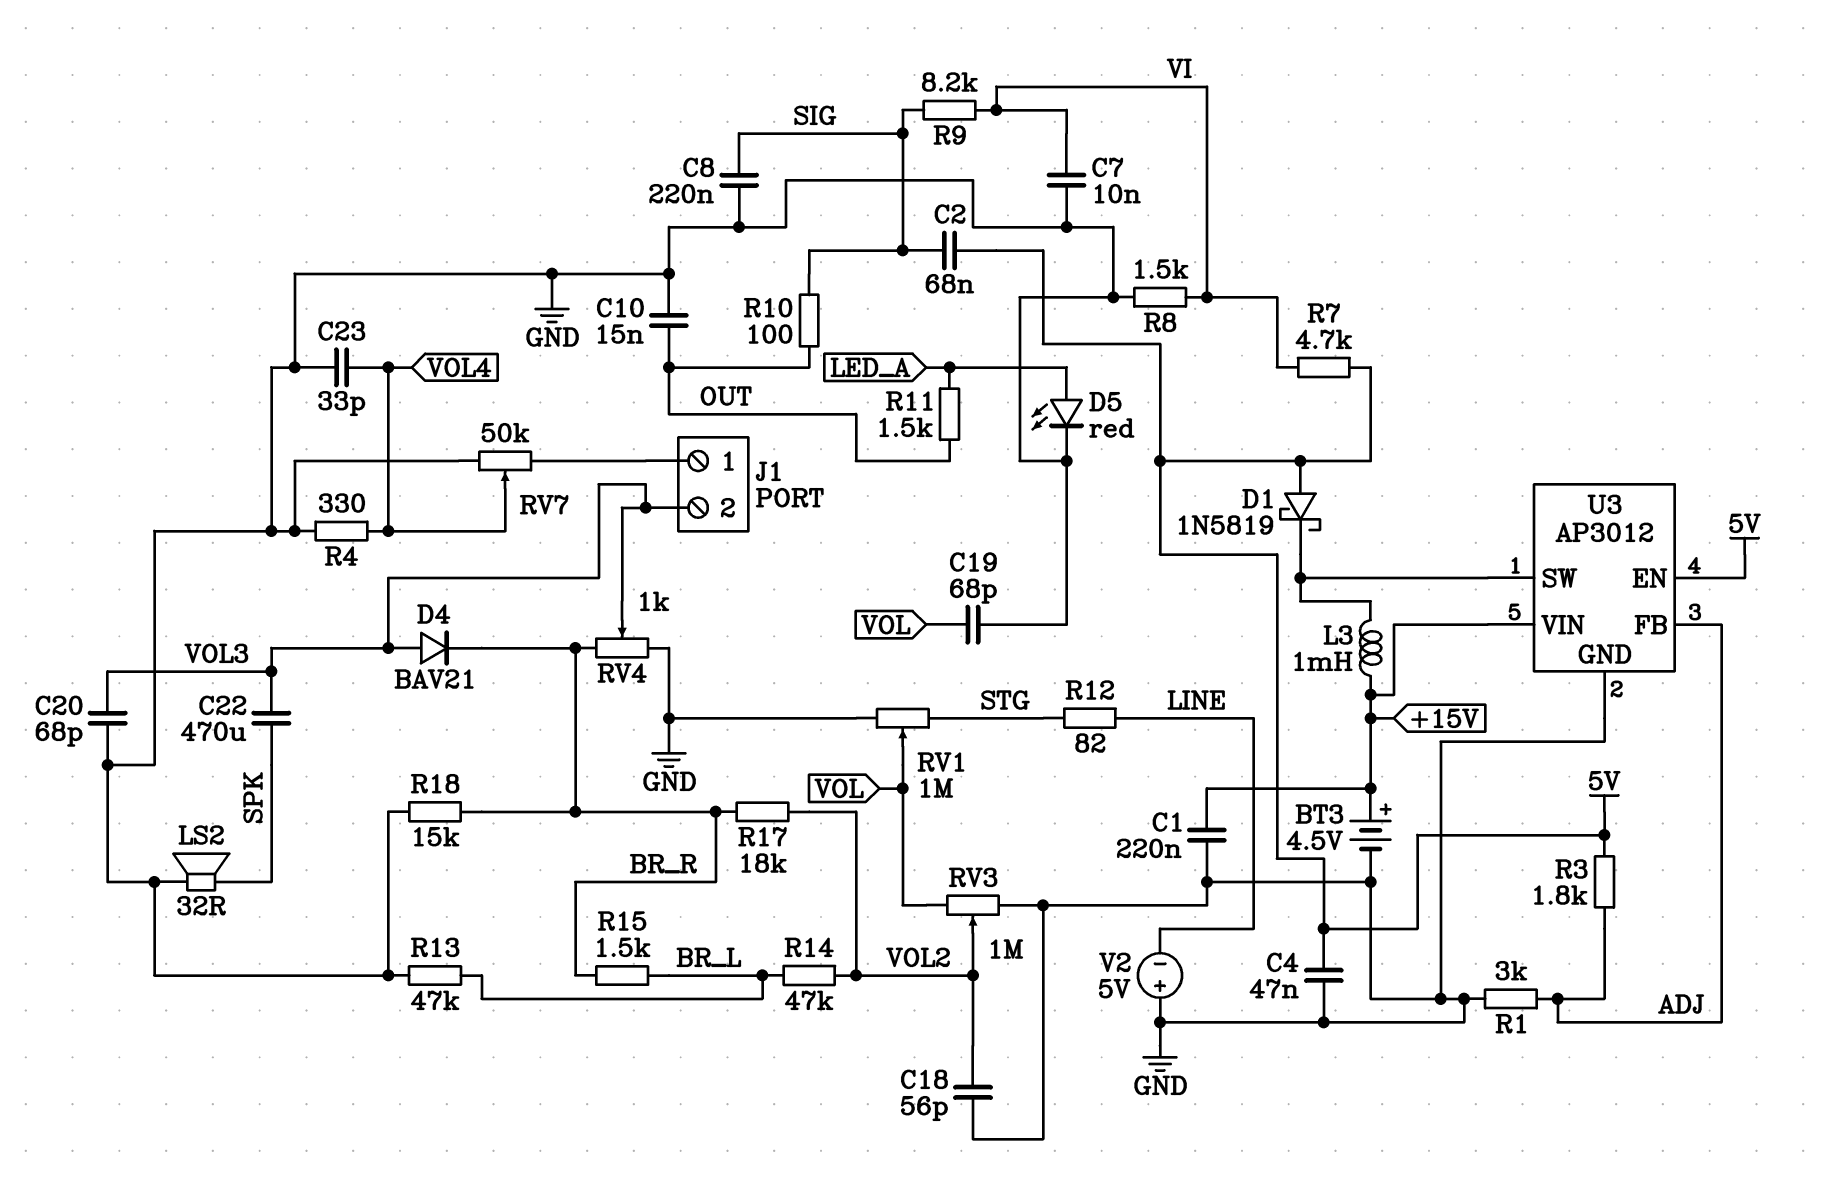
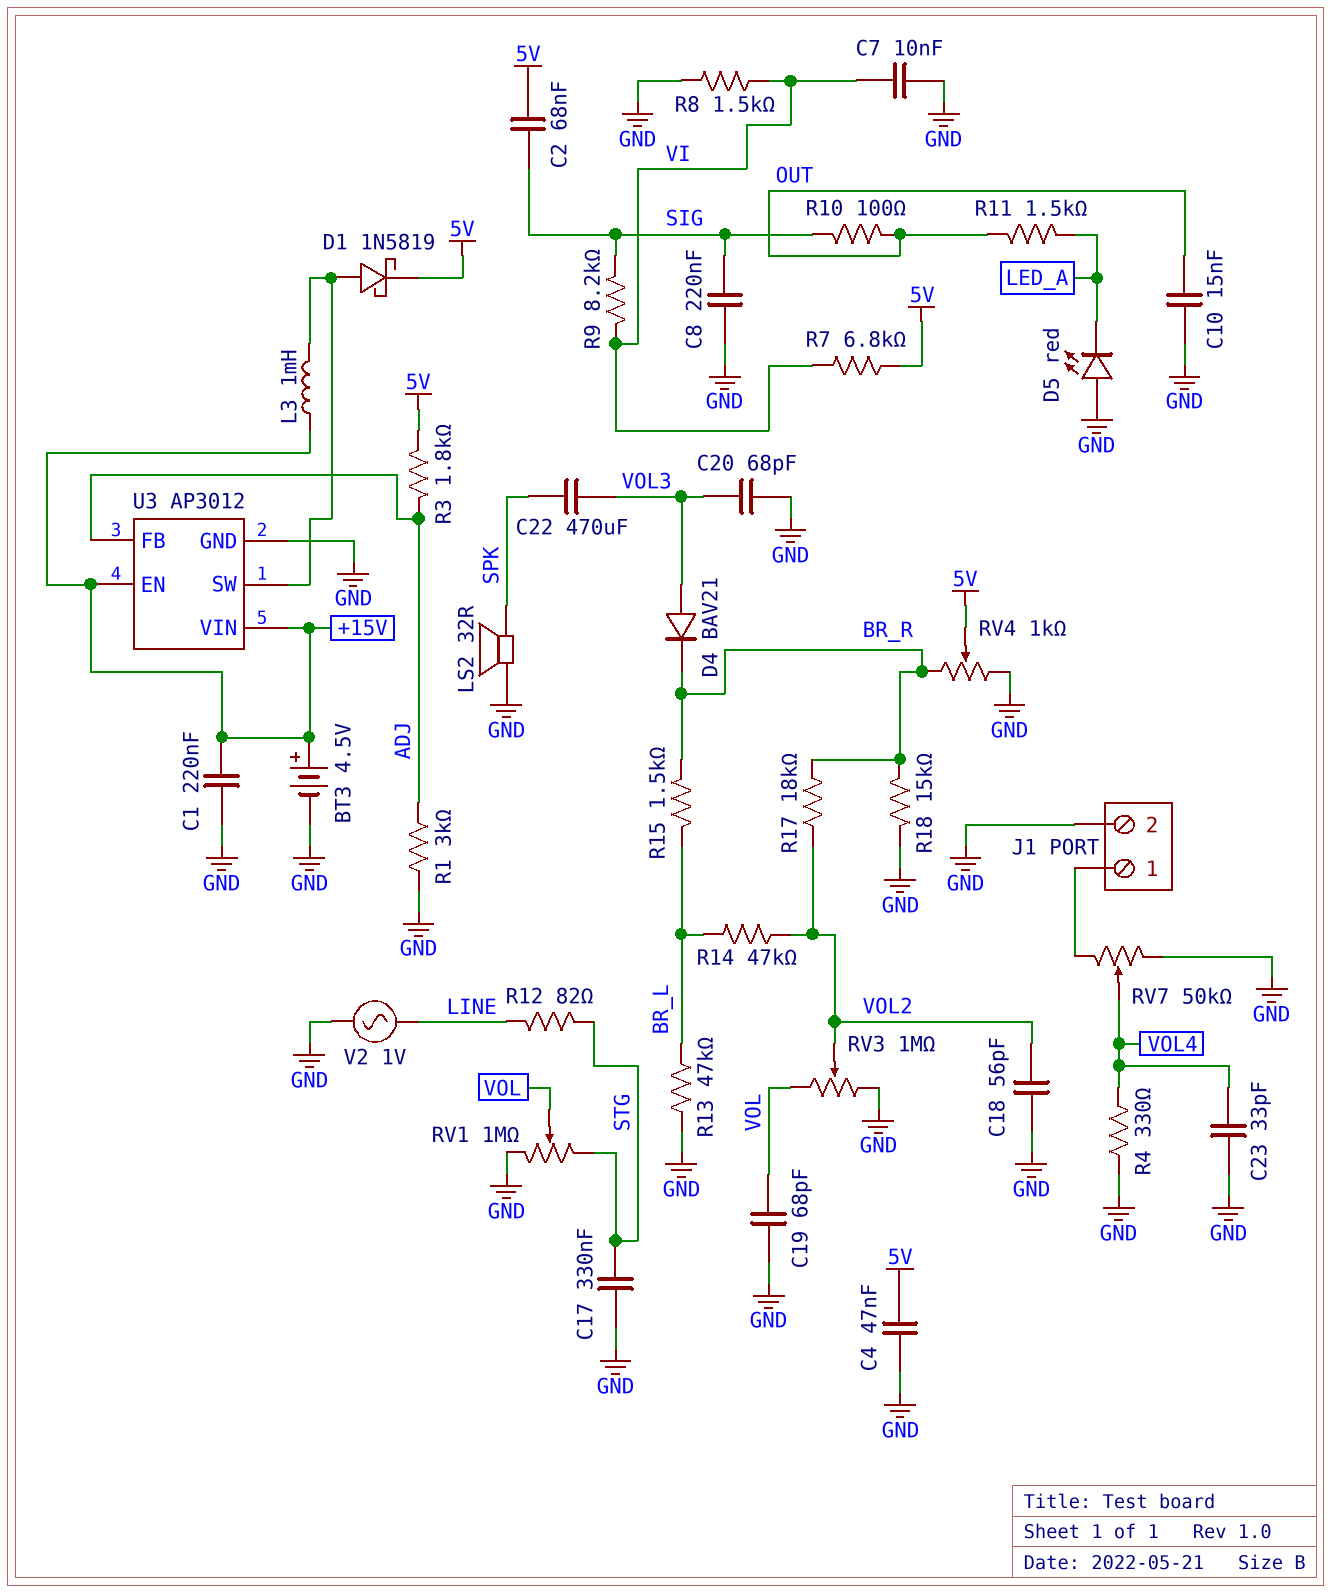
C17: none -> 330nF (GND, STG)
D1: schottky 1N5819 (A 5V, K U3/SW) -> schottky 1N5819 (A U3/SW, K 5V)
D5: LED red (A LED_A, K GND) -> LED red (A GND, K LED_A)
J1 pin 2: VOL3 -> GND
R7: 4.7k (5V, VI) -> 6.8k (5V, VI)
RV4: 1k (BR_R, GND, wiper VOL3) -> 1k (BR_R, GND, wiper 5V)
U3 pin EN: 5V -> +15V
V2: 5V (plus GND, minus LINE) -> AC 1V (GND, LINE)

